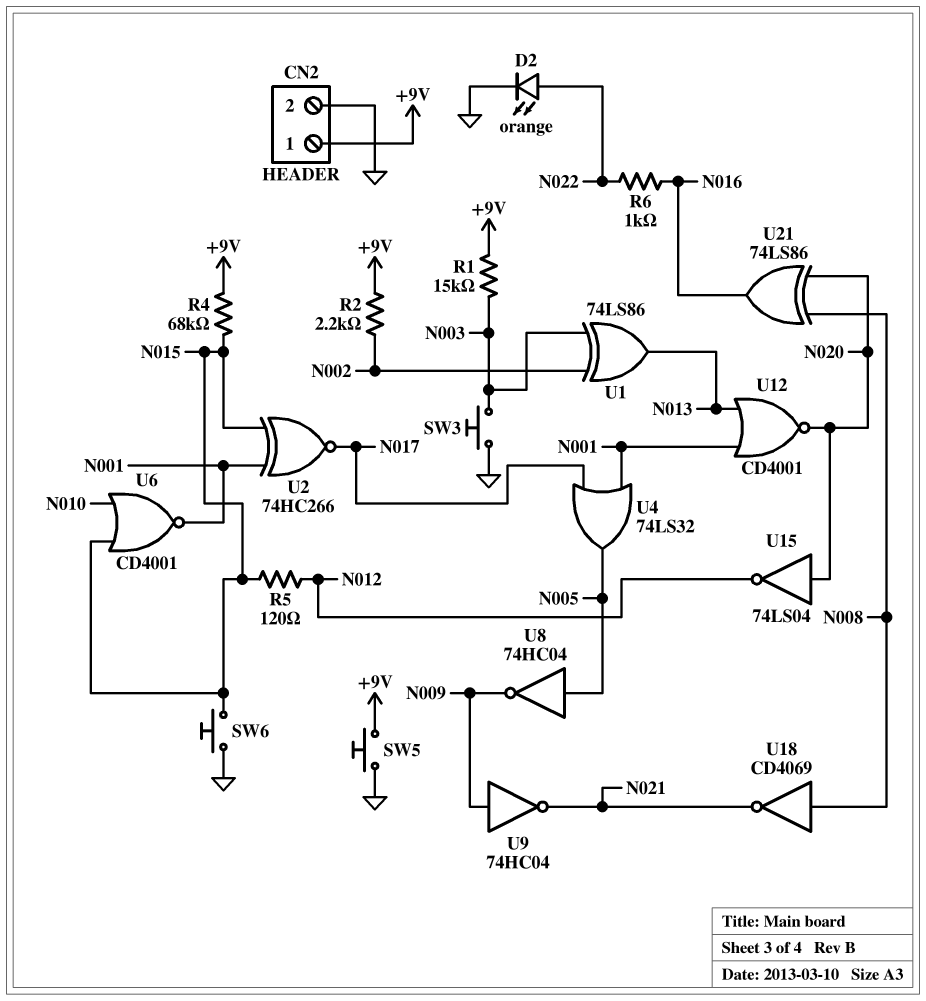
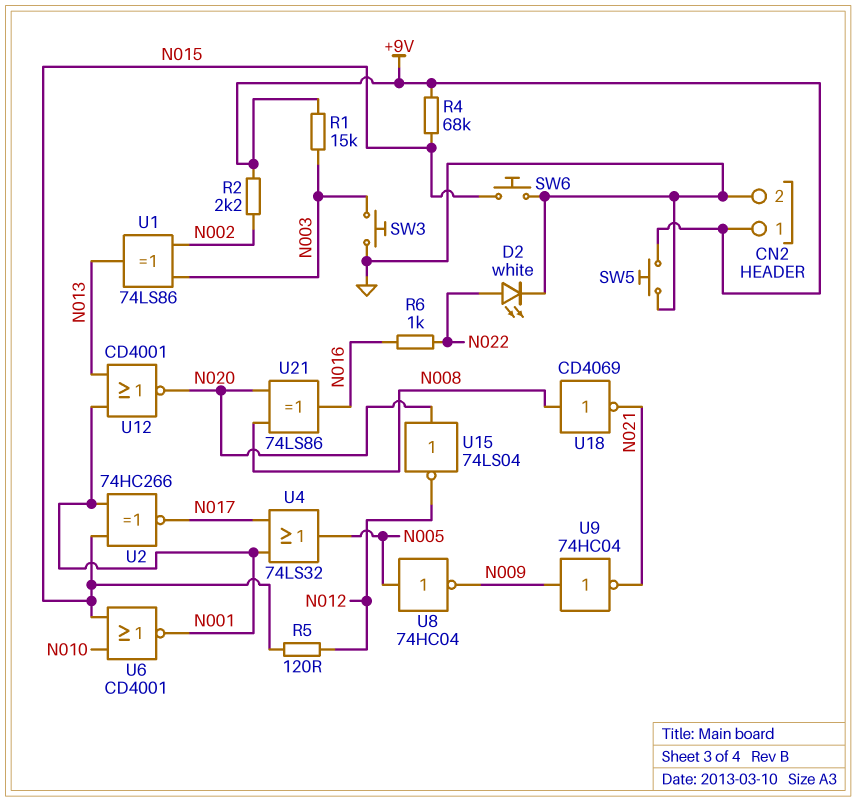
D2: LED orange (A N022, K GND) -> LED white (A N022, K GND)

